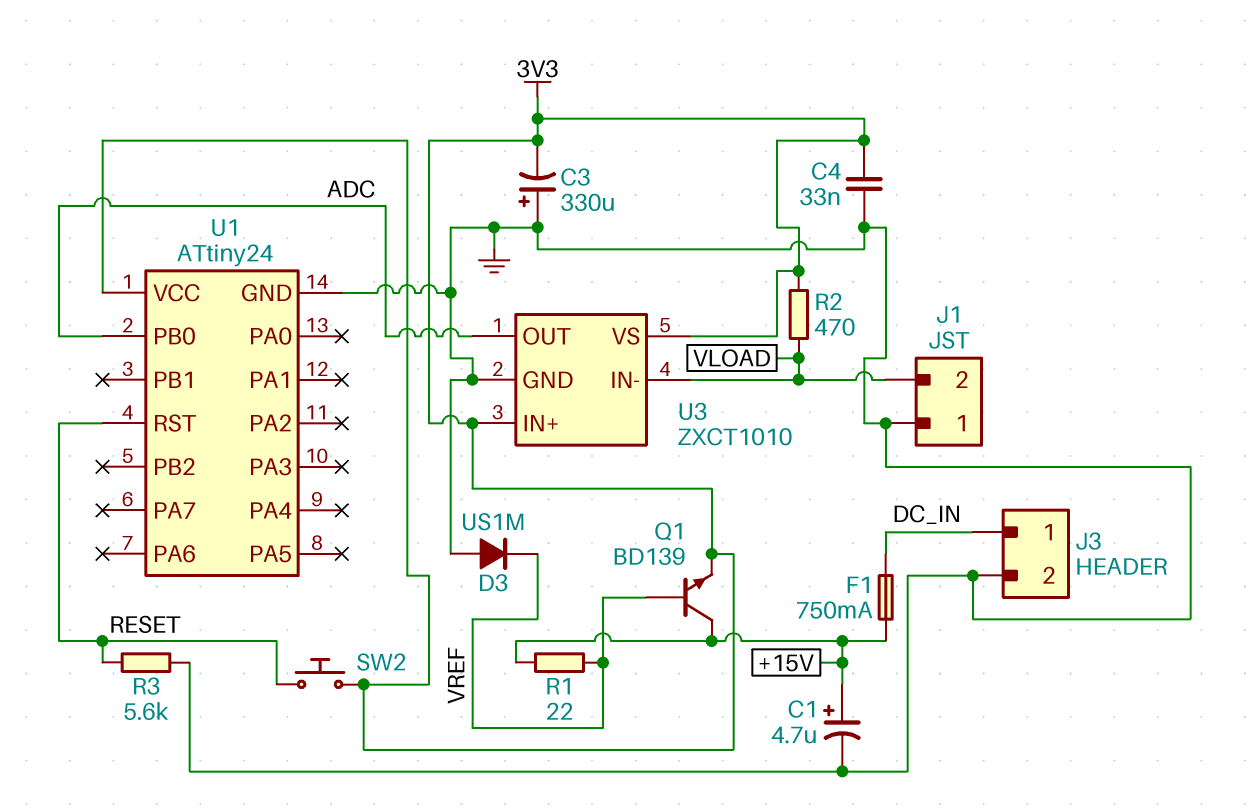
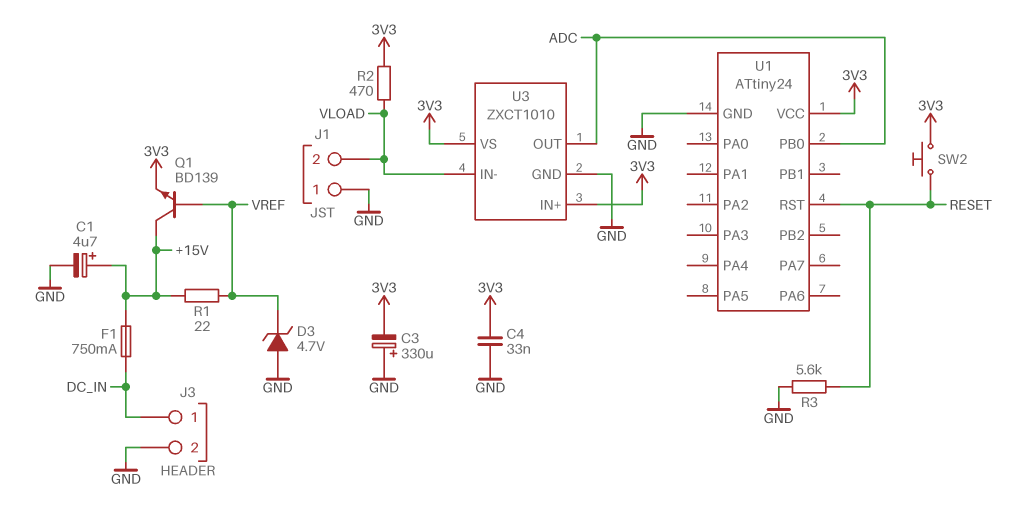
D3: diode US1M (A GND, K VREF) -> zener 4.7V (A GND, K VREF)

